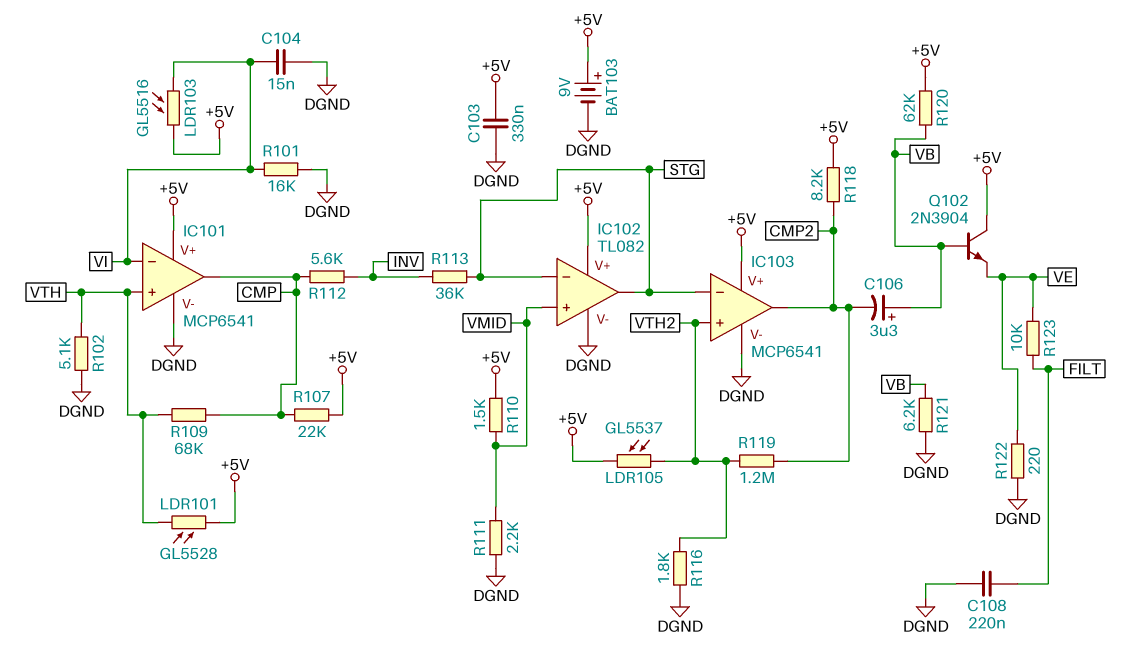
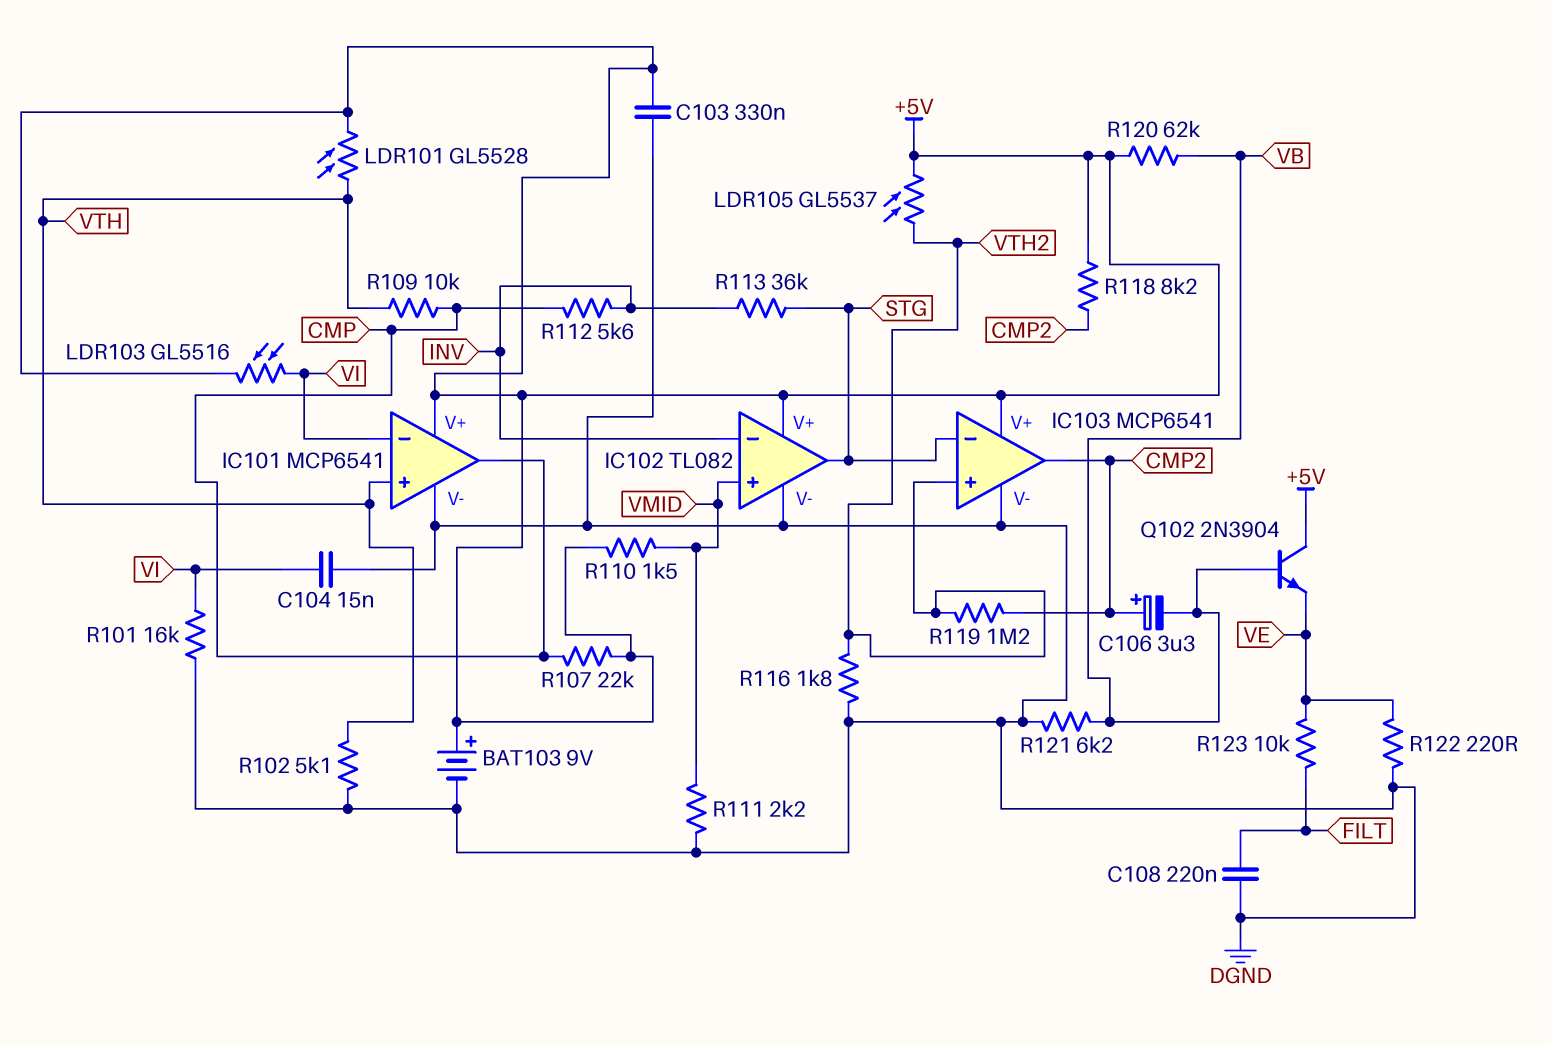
C106: 3.3uF (plus VB, minus CMP2) -> 3.3uF (plus CMP2, minus VB)
IC102 pin in-: STG -> INV
R109: 68k (CMP, VTH) -> 10k (CMP, VTH)

